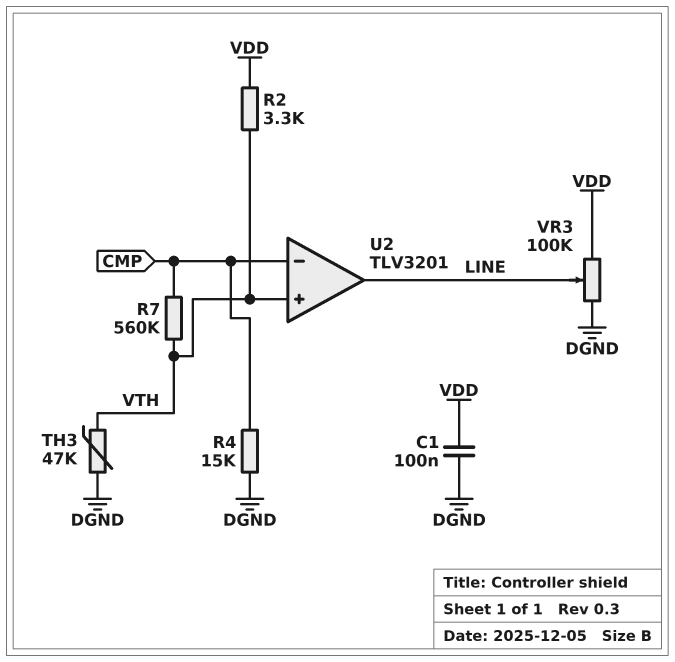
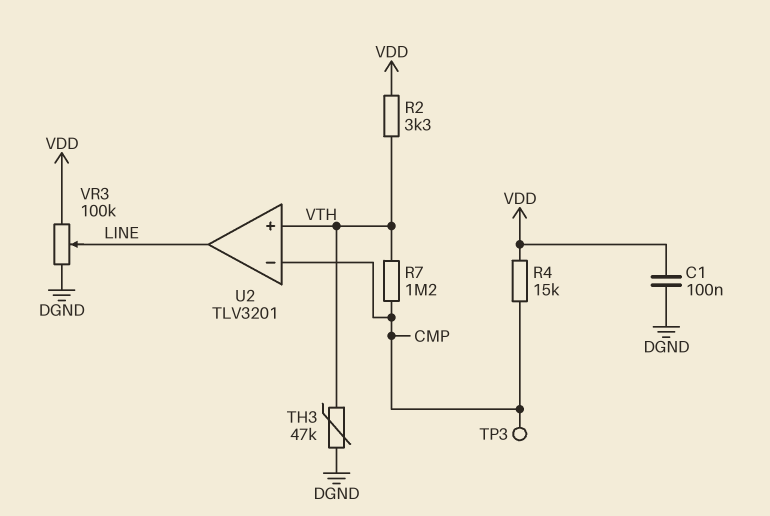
R4: 15k (CMP, DGND) -> 15k (CMP, VDD)
R7: 560k (CMP, VTH) -> 1.2M (CMP, VTH)
TP3: none -> test point (CMP)

